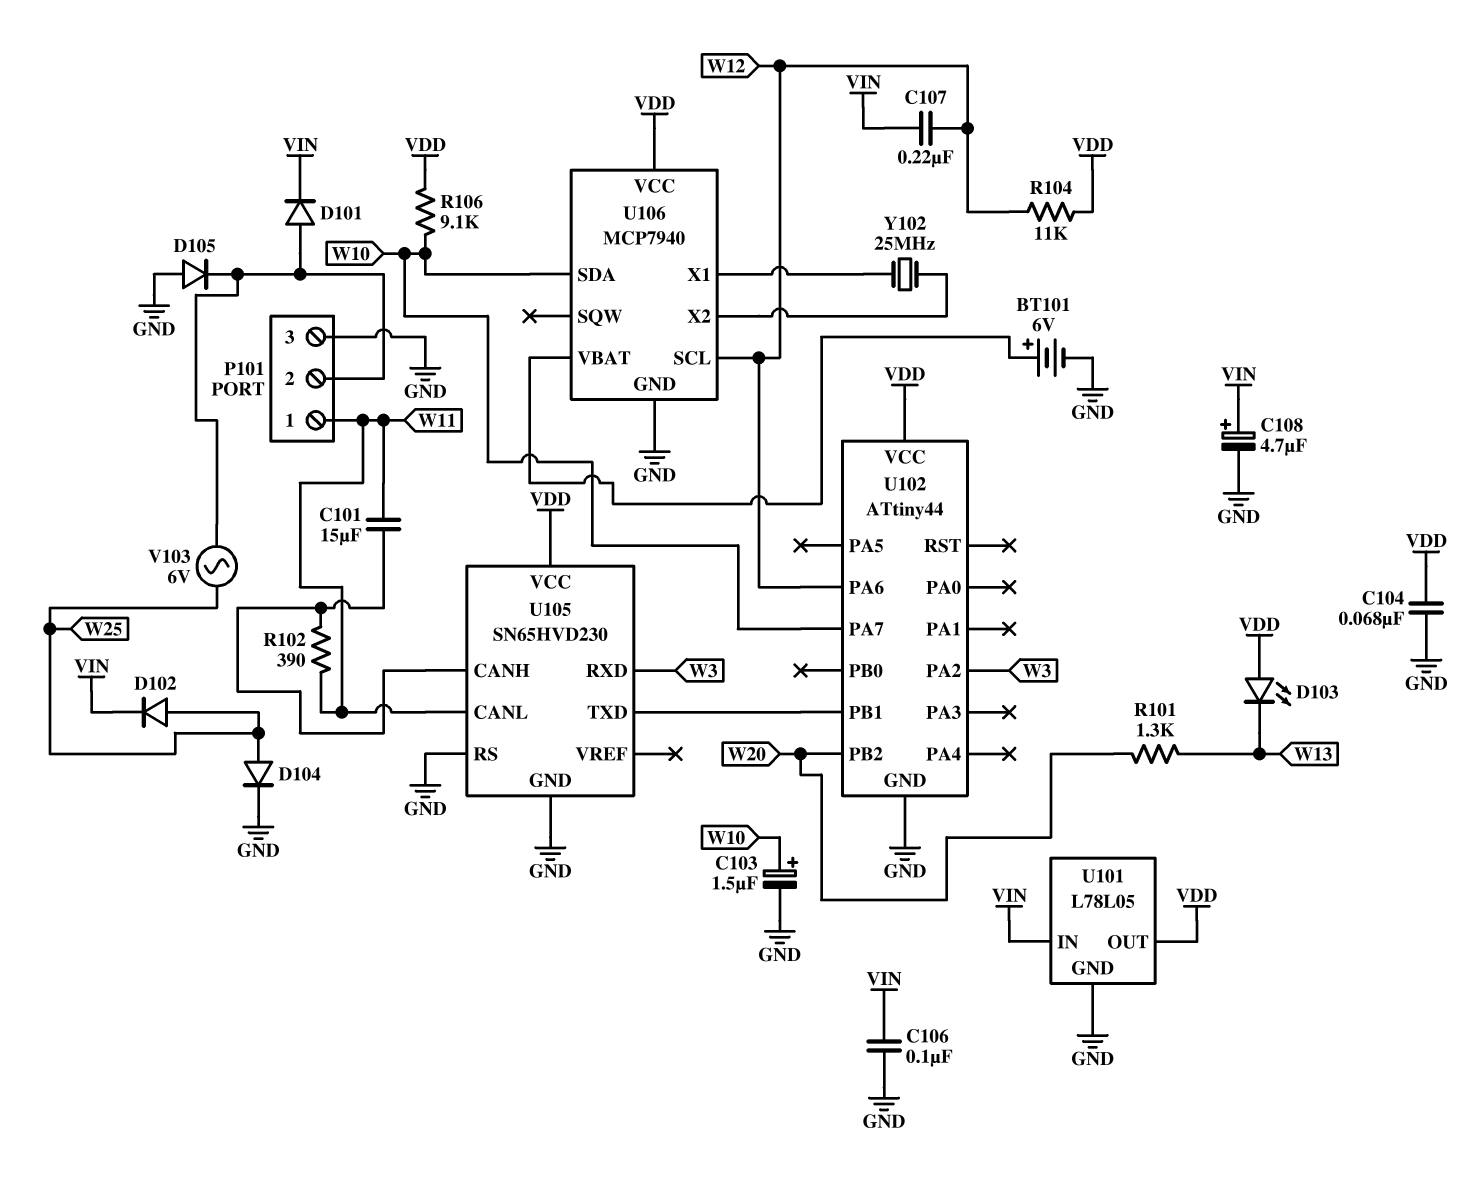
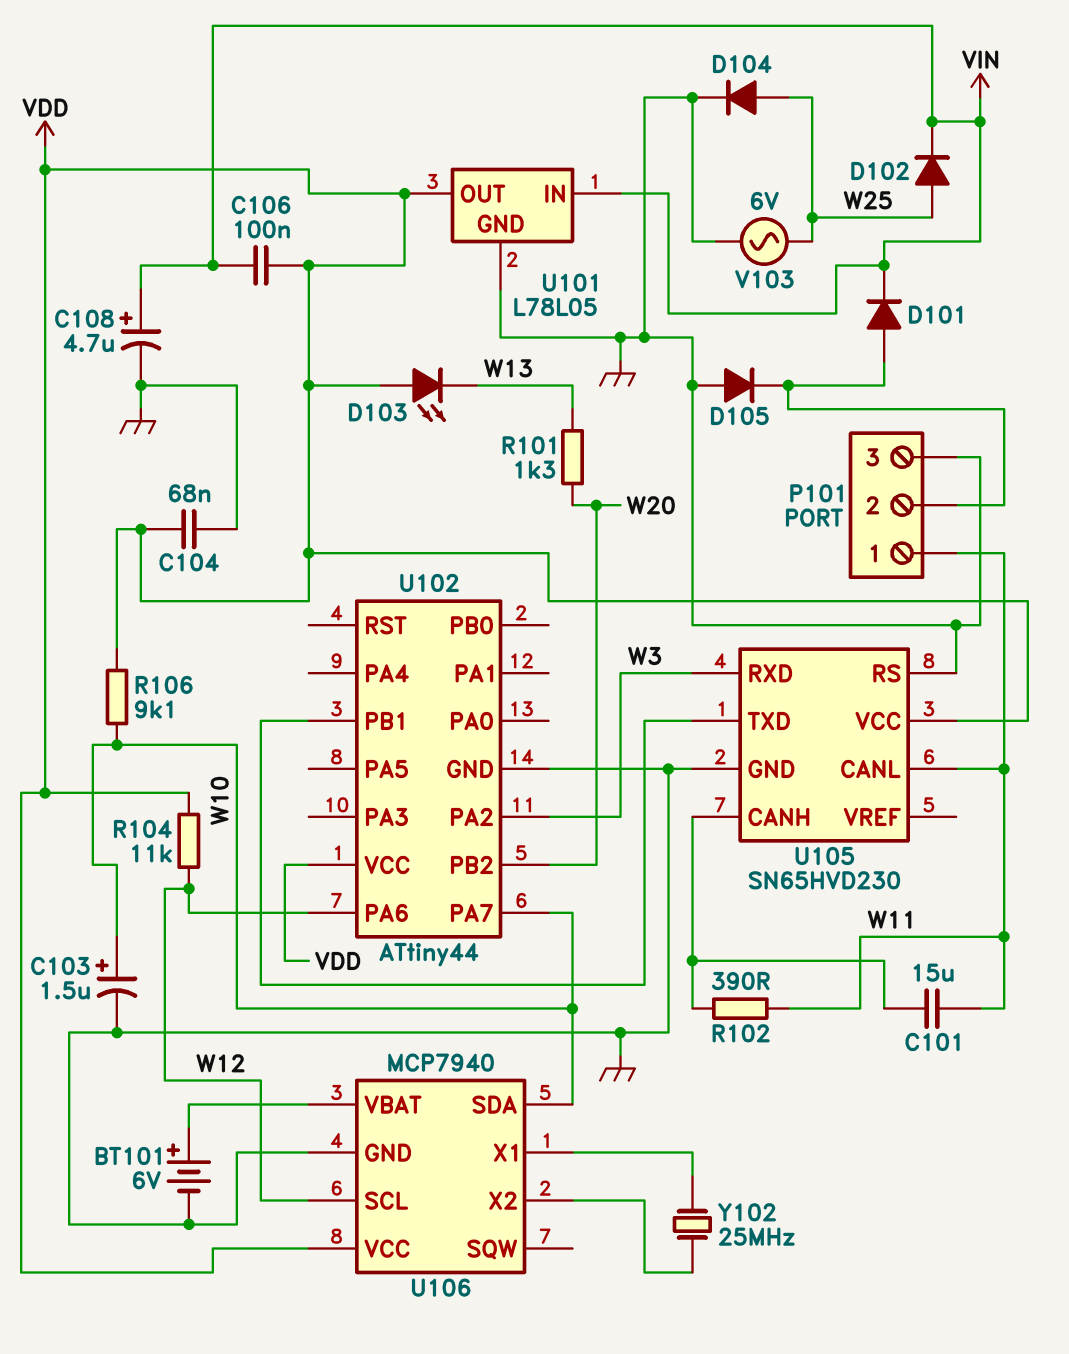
C106: 100nF (GND, VIN) -> 100nF (VDD, VIN)
C107: 220nF (VIN, W12) -> none
V103: AC 6V (P101/2, W25) -> AC 6V (GND, W25)

